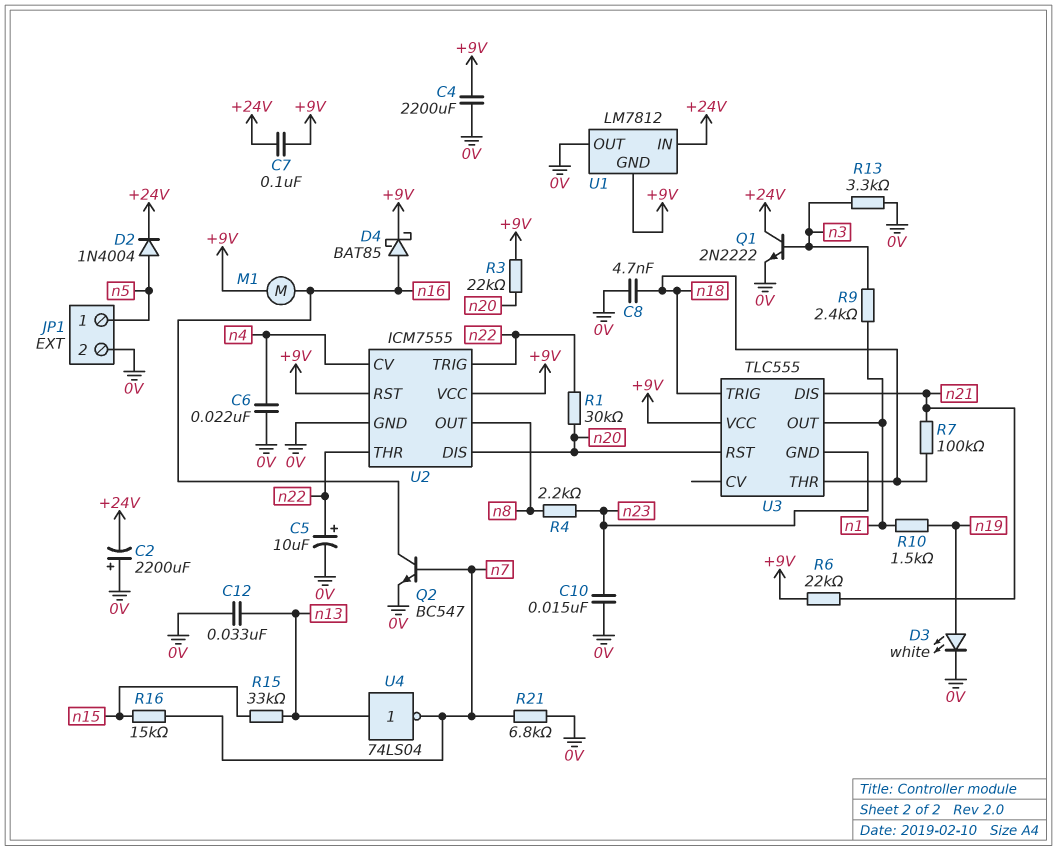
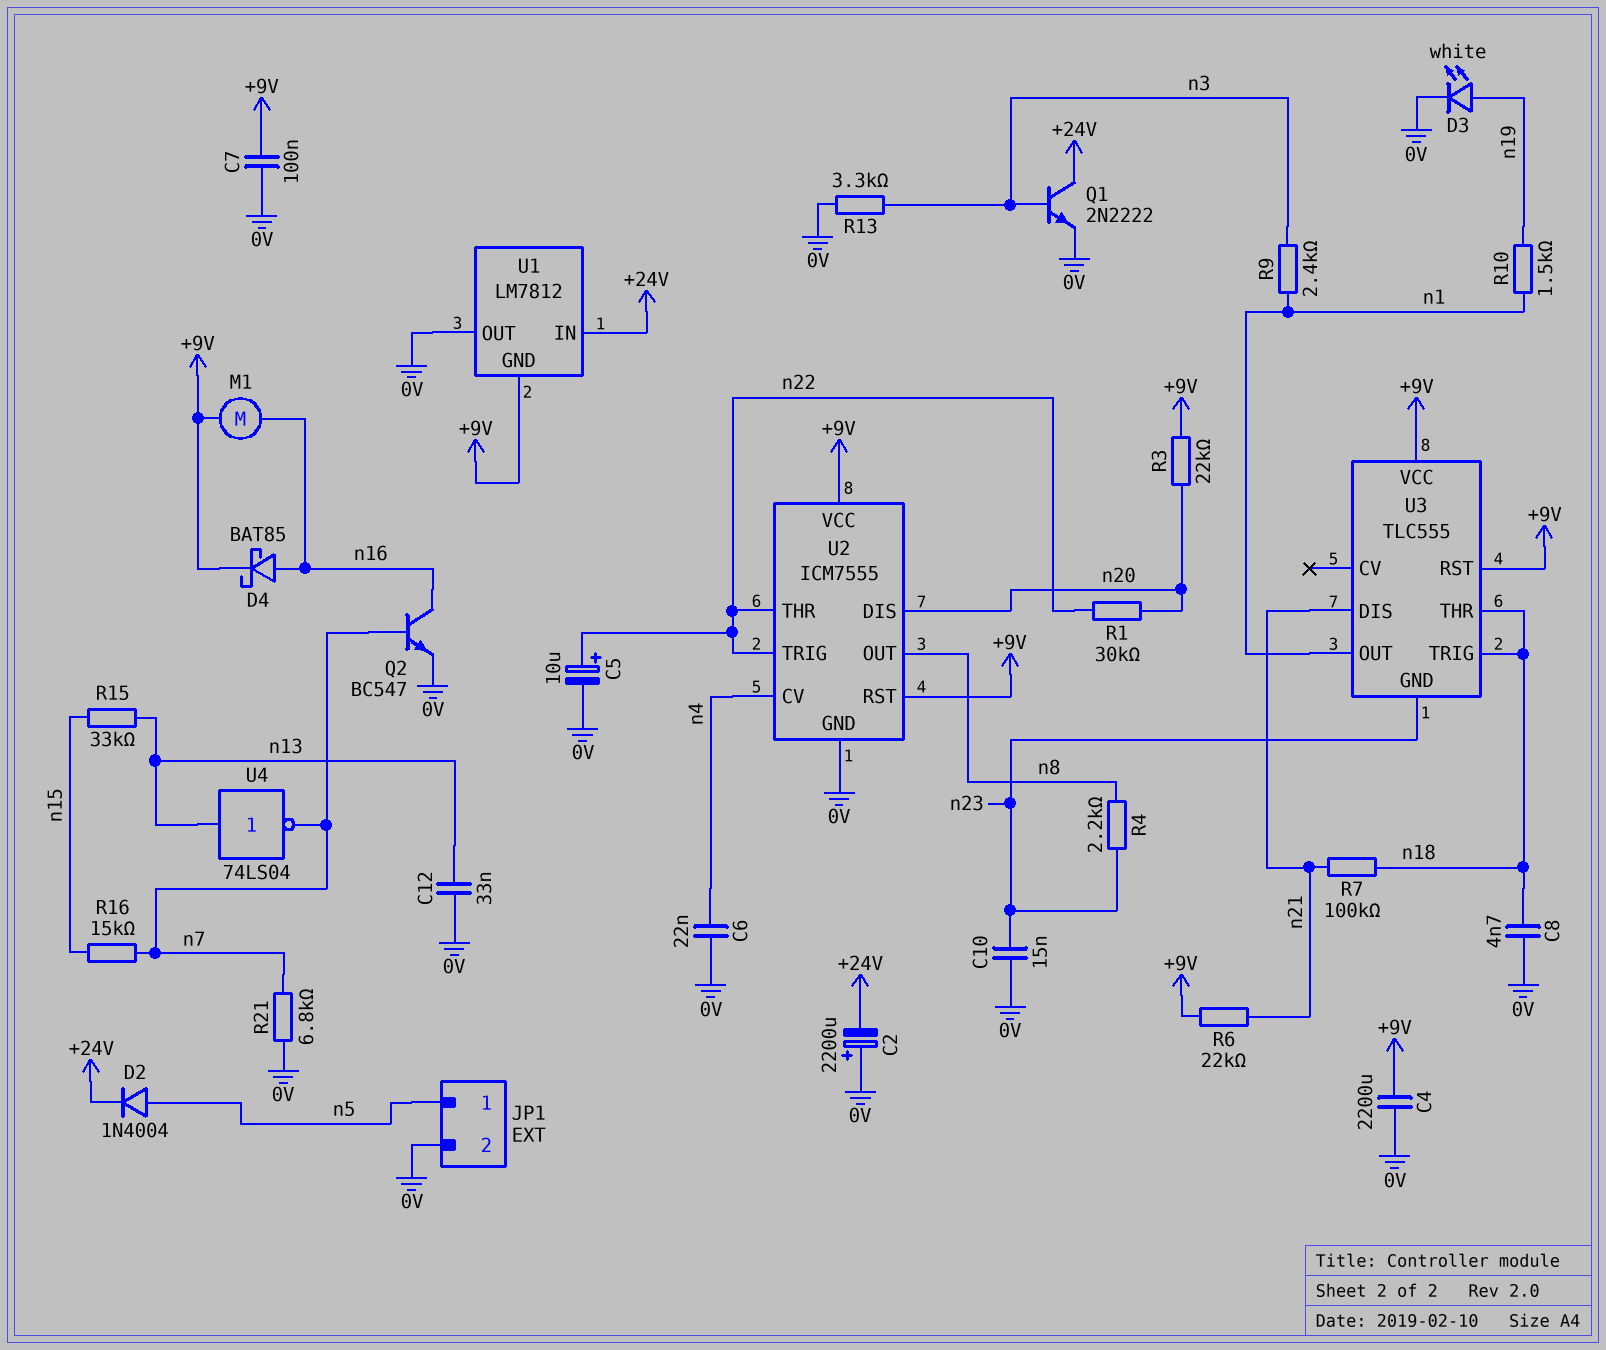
C7: 100nF (+9V, +24V) -> 100nF (+9V, 0V)
U3 pin RST: n20 -> +9V

